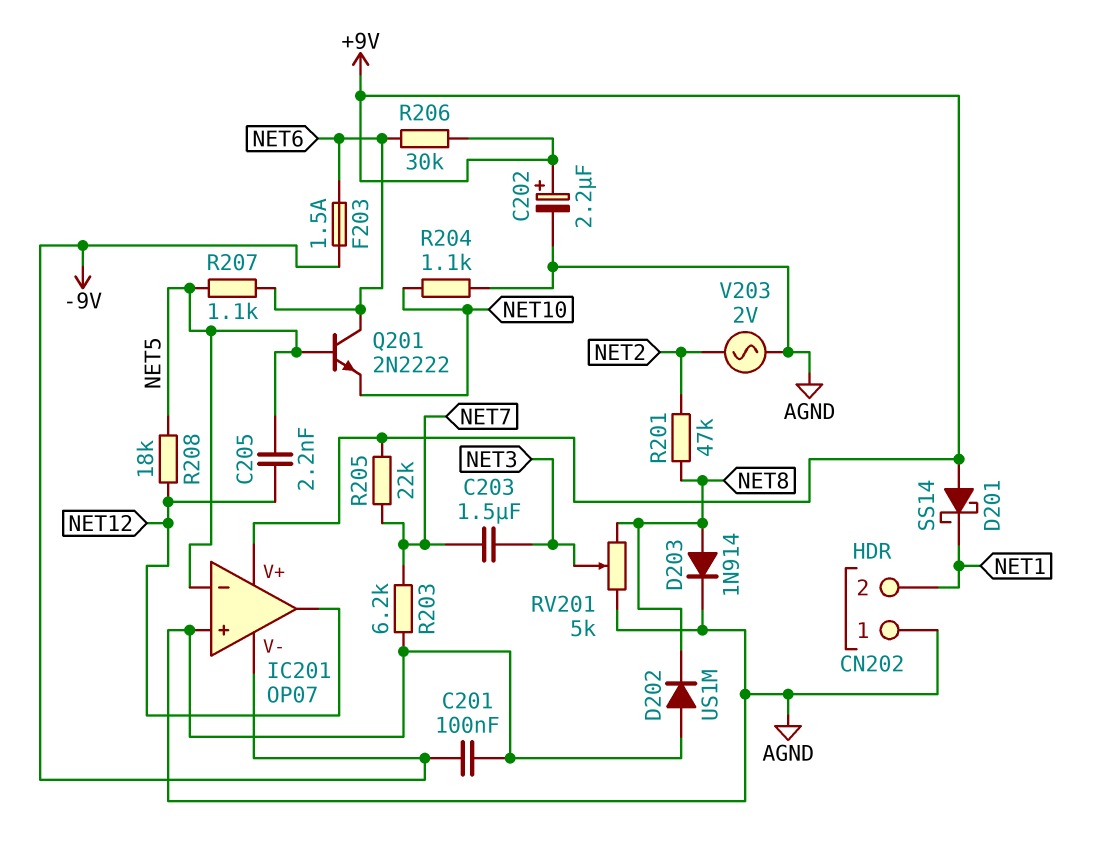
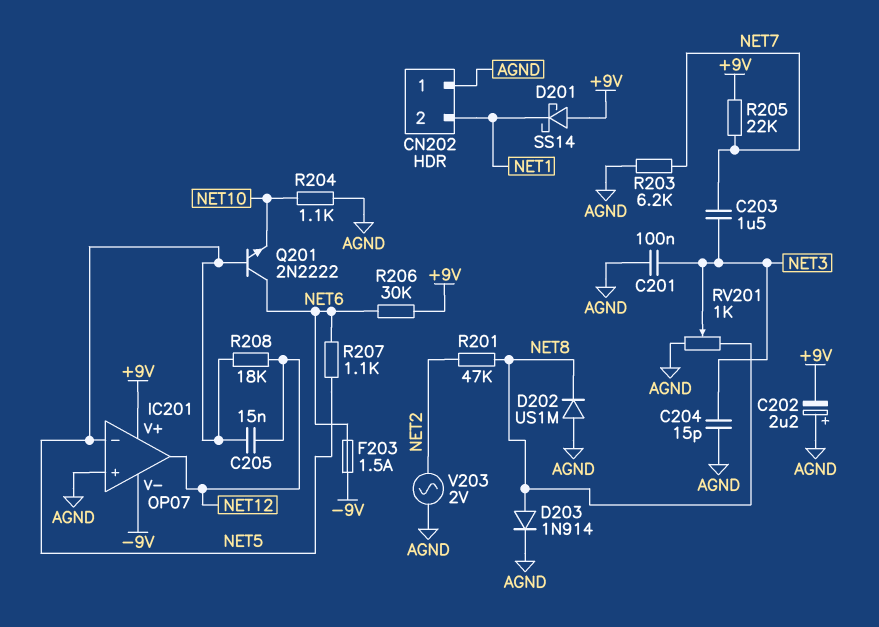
C201: 100nF (-9V, AGND) -> 100nF (AGND, NET3)
C202: 2.2uF (plus +9V, minus AGND) -> 2.2uF (plus AGND, minus +9V)
C204: none -> 15pF (AGND, NET3)
C205: 2.2nF (NET5, NET12) -> 15nF (NET5, NET12)
RV201: 5k (AGND, NET8, wiper NET3) -> 1k (AGND, NET8, wiper NET3)

